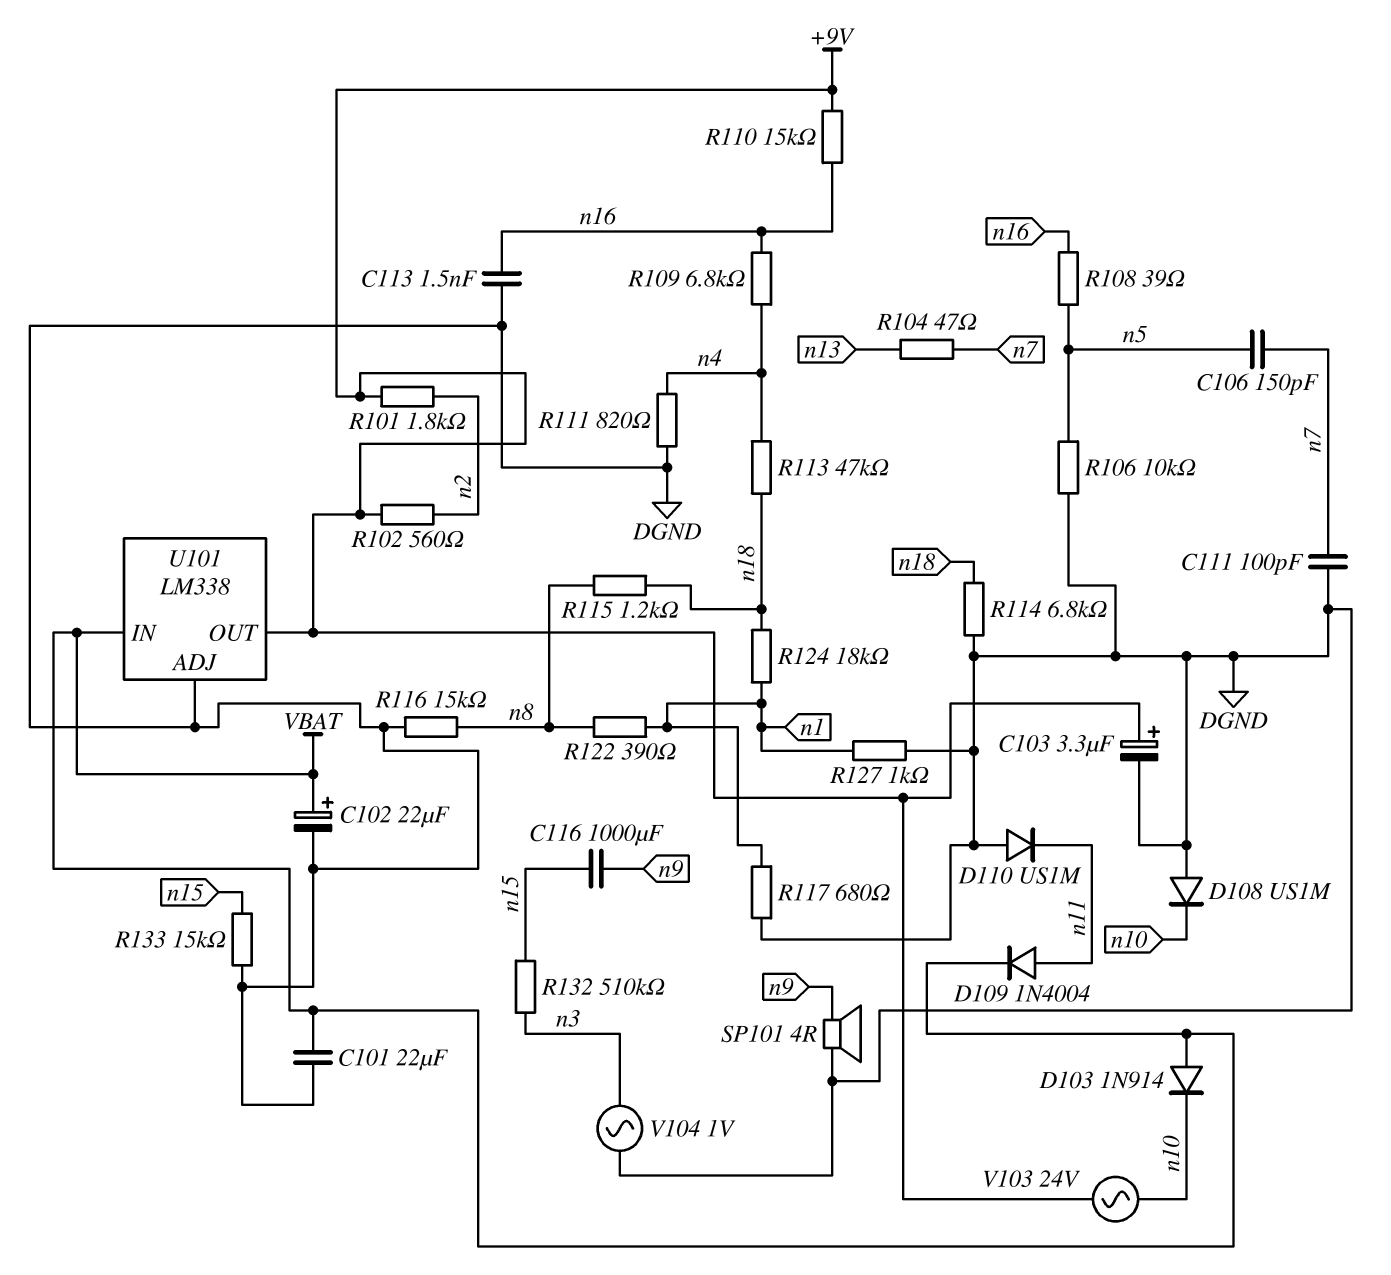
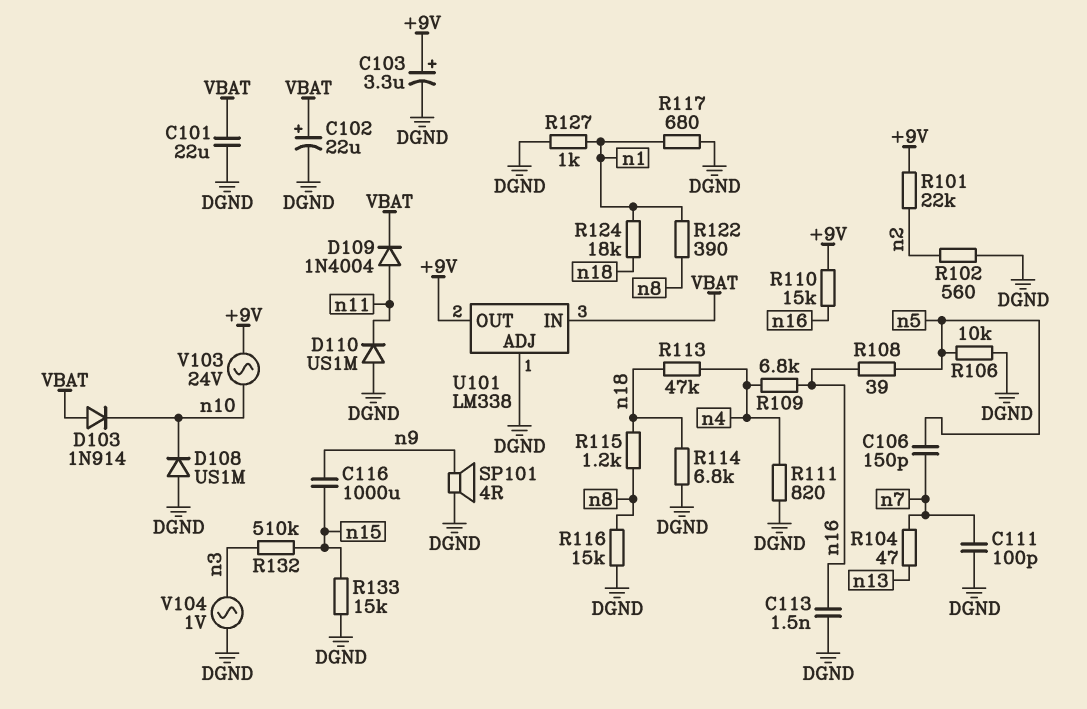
R101: 1.8k (+9V, n2) -> 22k (+9V, n2)
R102: 560 (+9V, n2) -> 560 (DGND, n2)

